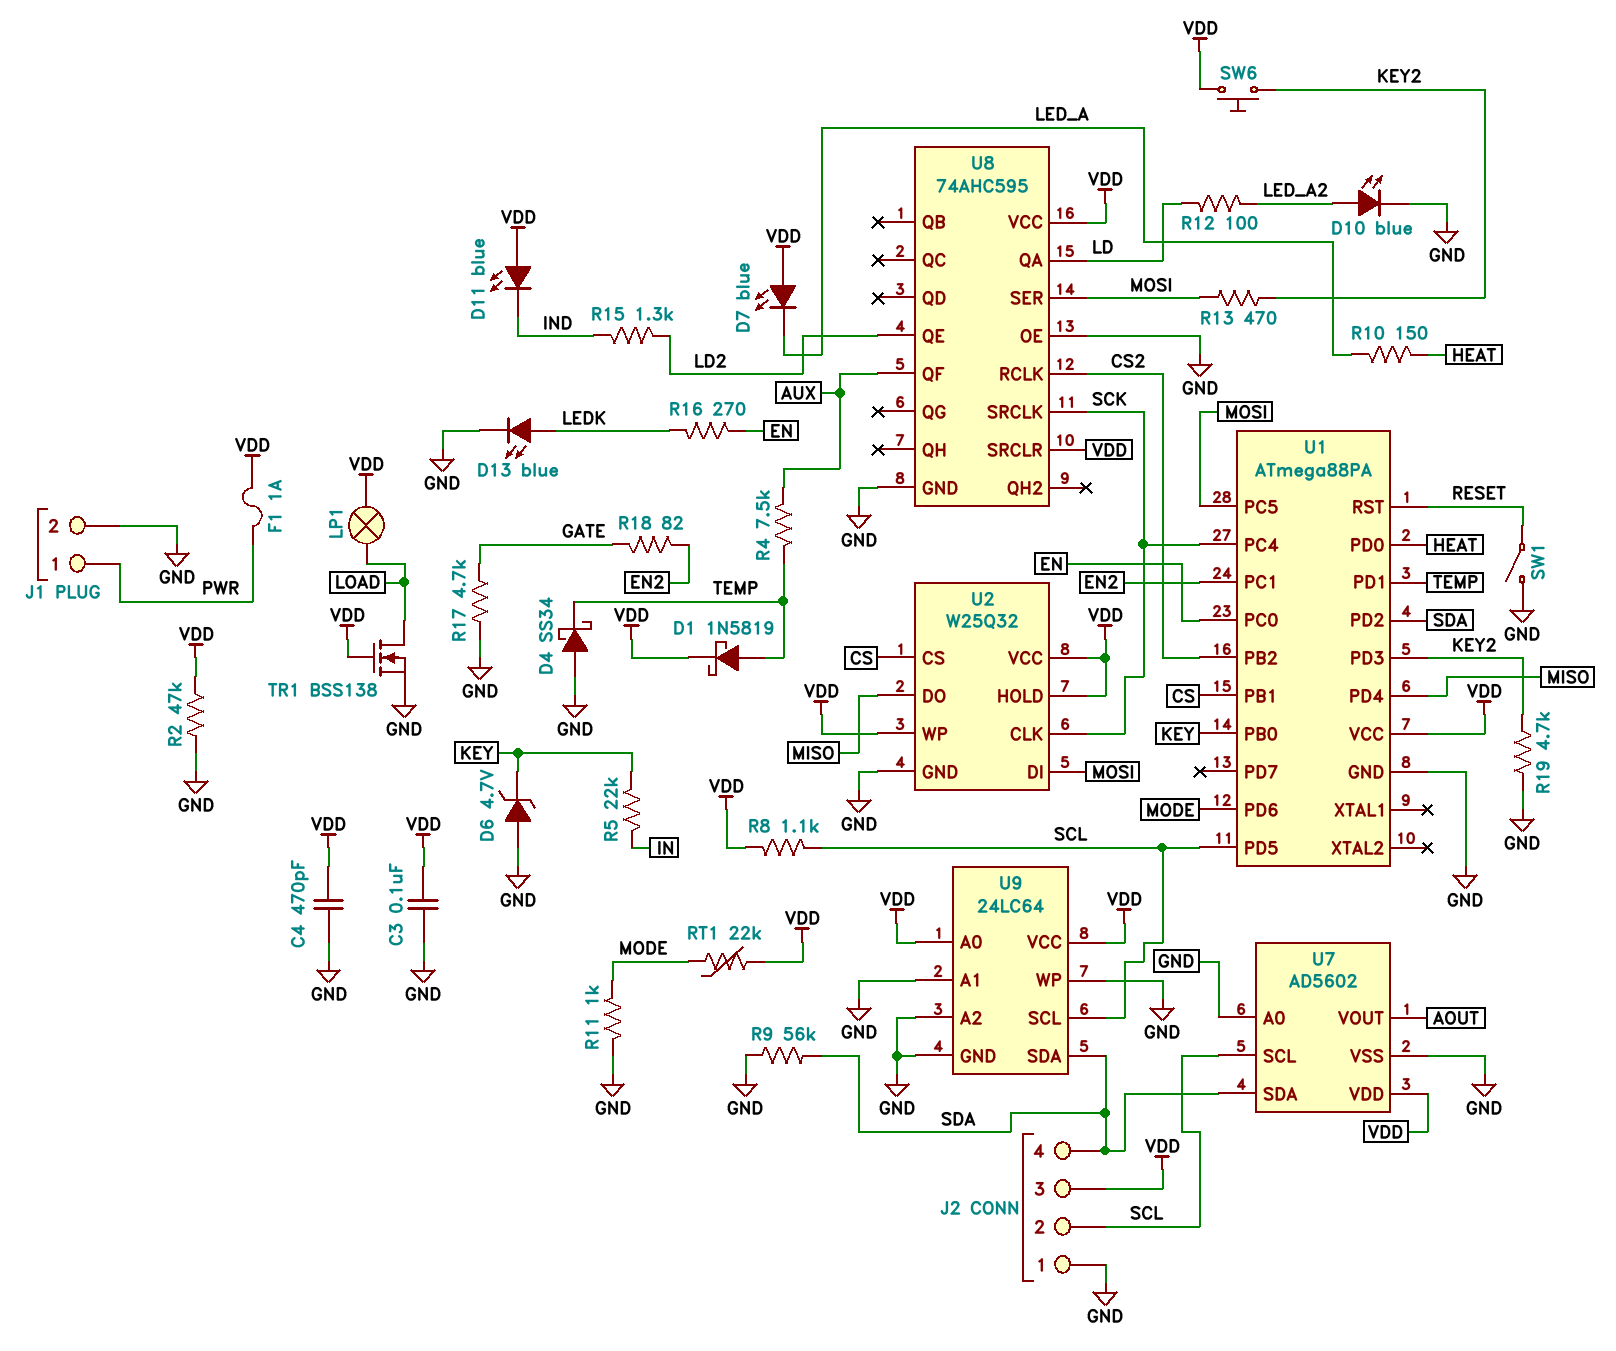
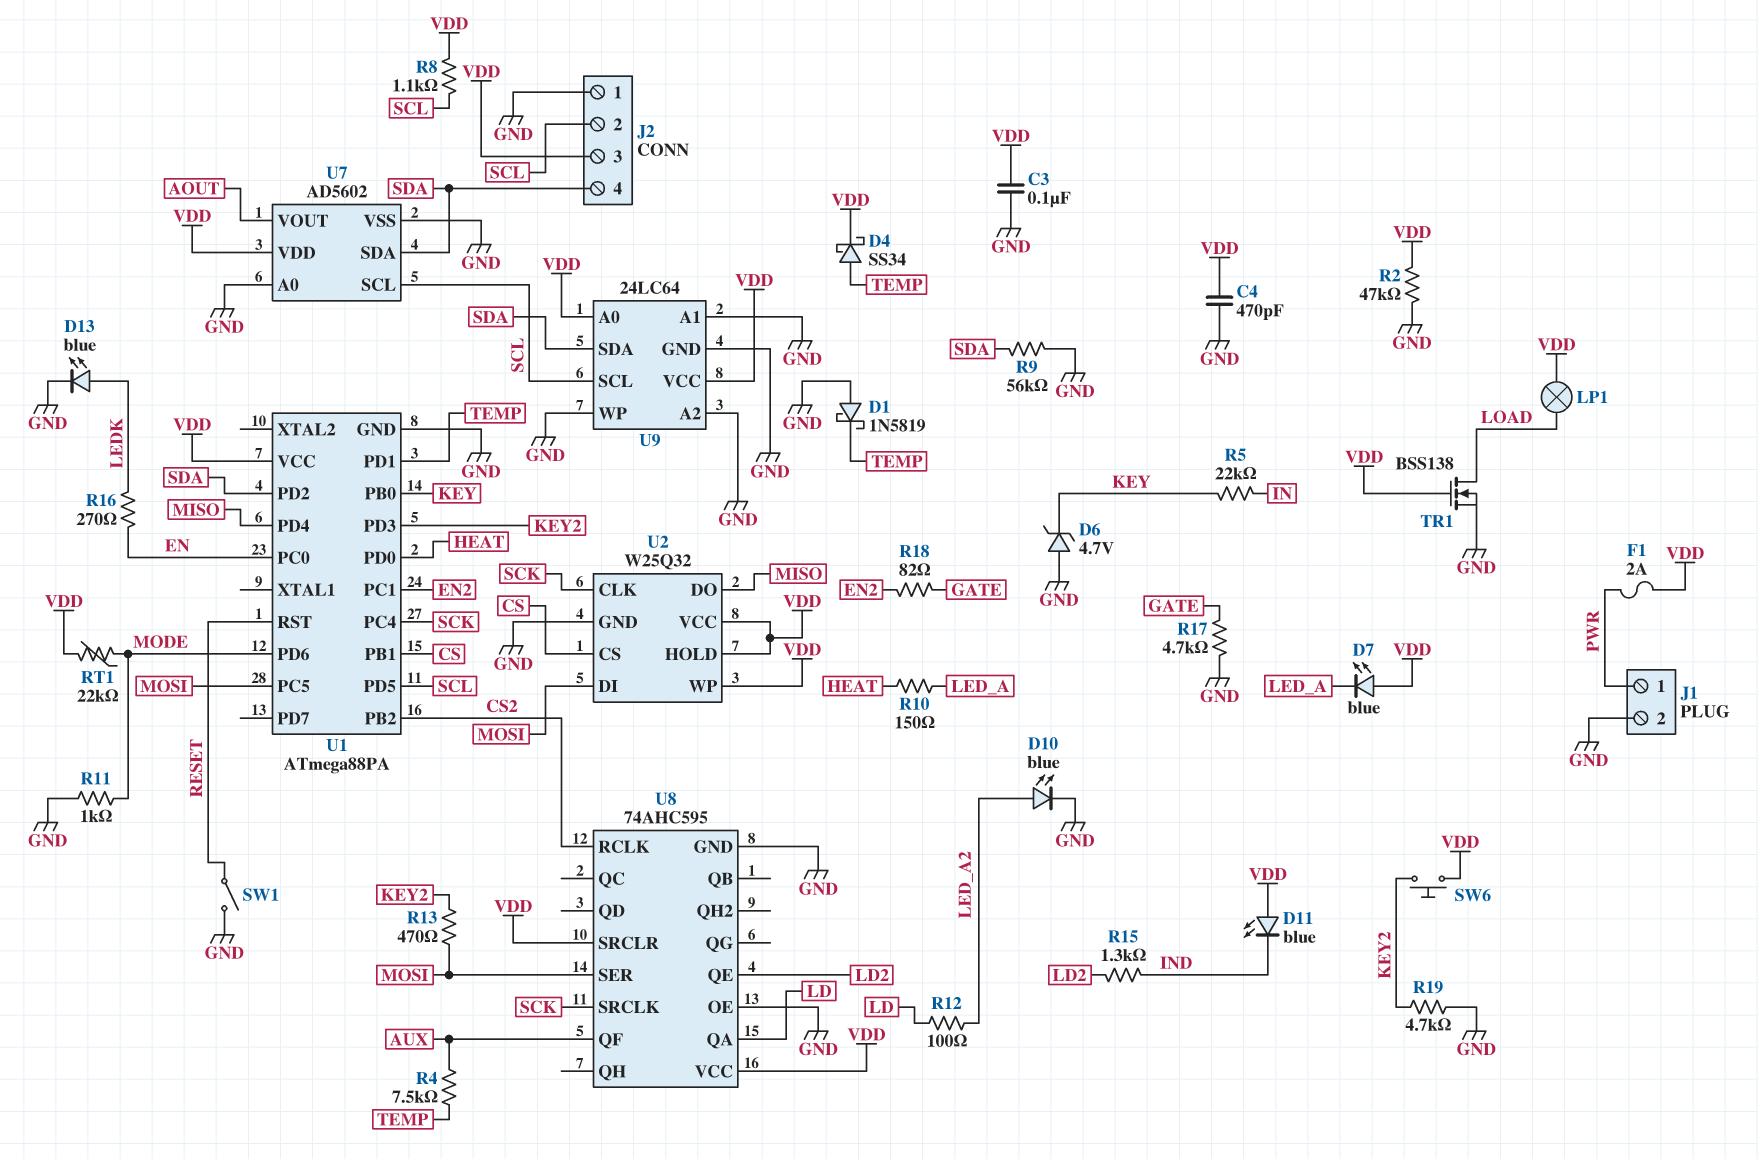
D1: schottky 1N5819 (A TEMP, K VDD) -> schottky 1N5819 (A GND, K TEMP)
D4: schottky SS34 (A GND, K TEMP) -> schottky SS34 (A TEMP, K VDD)
F1: 1A (PWR, VDD) -> 2A (PWR, VDD)

